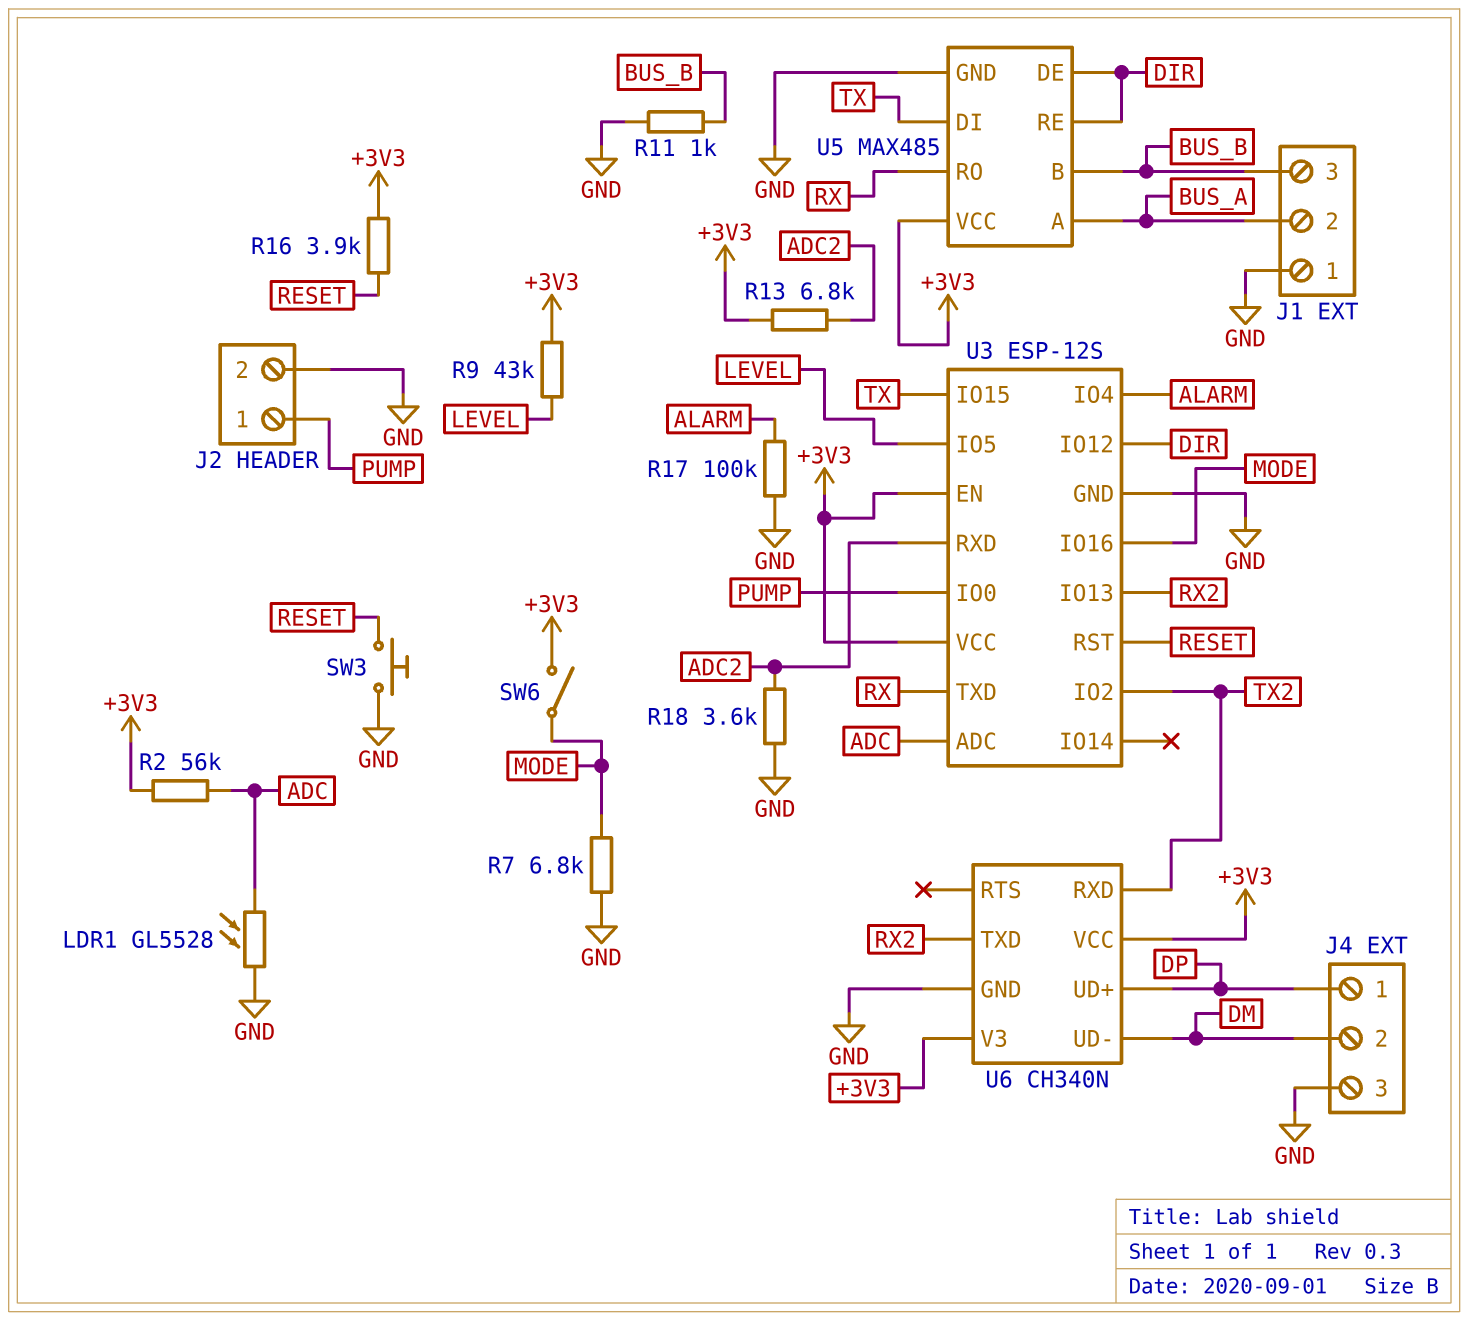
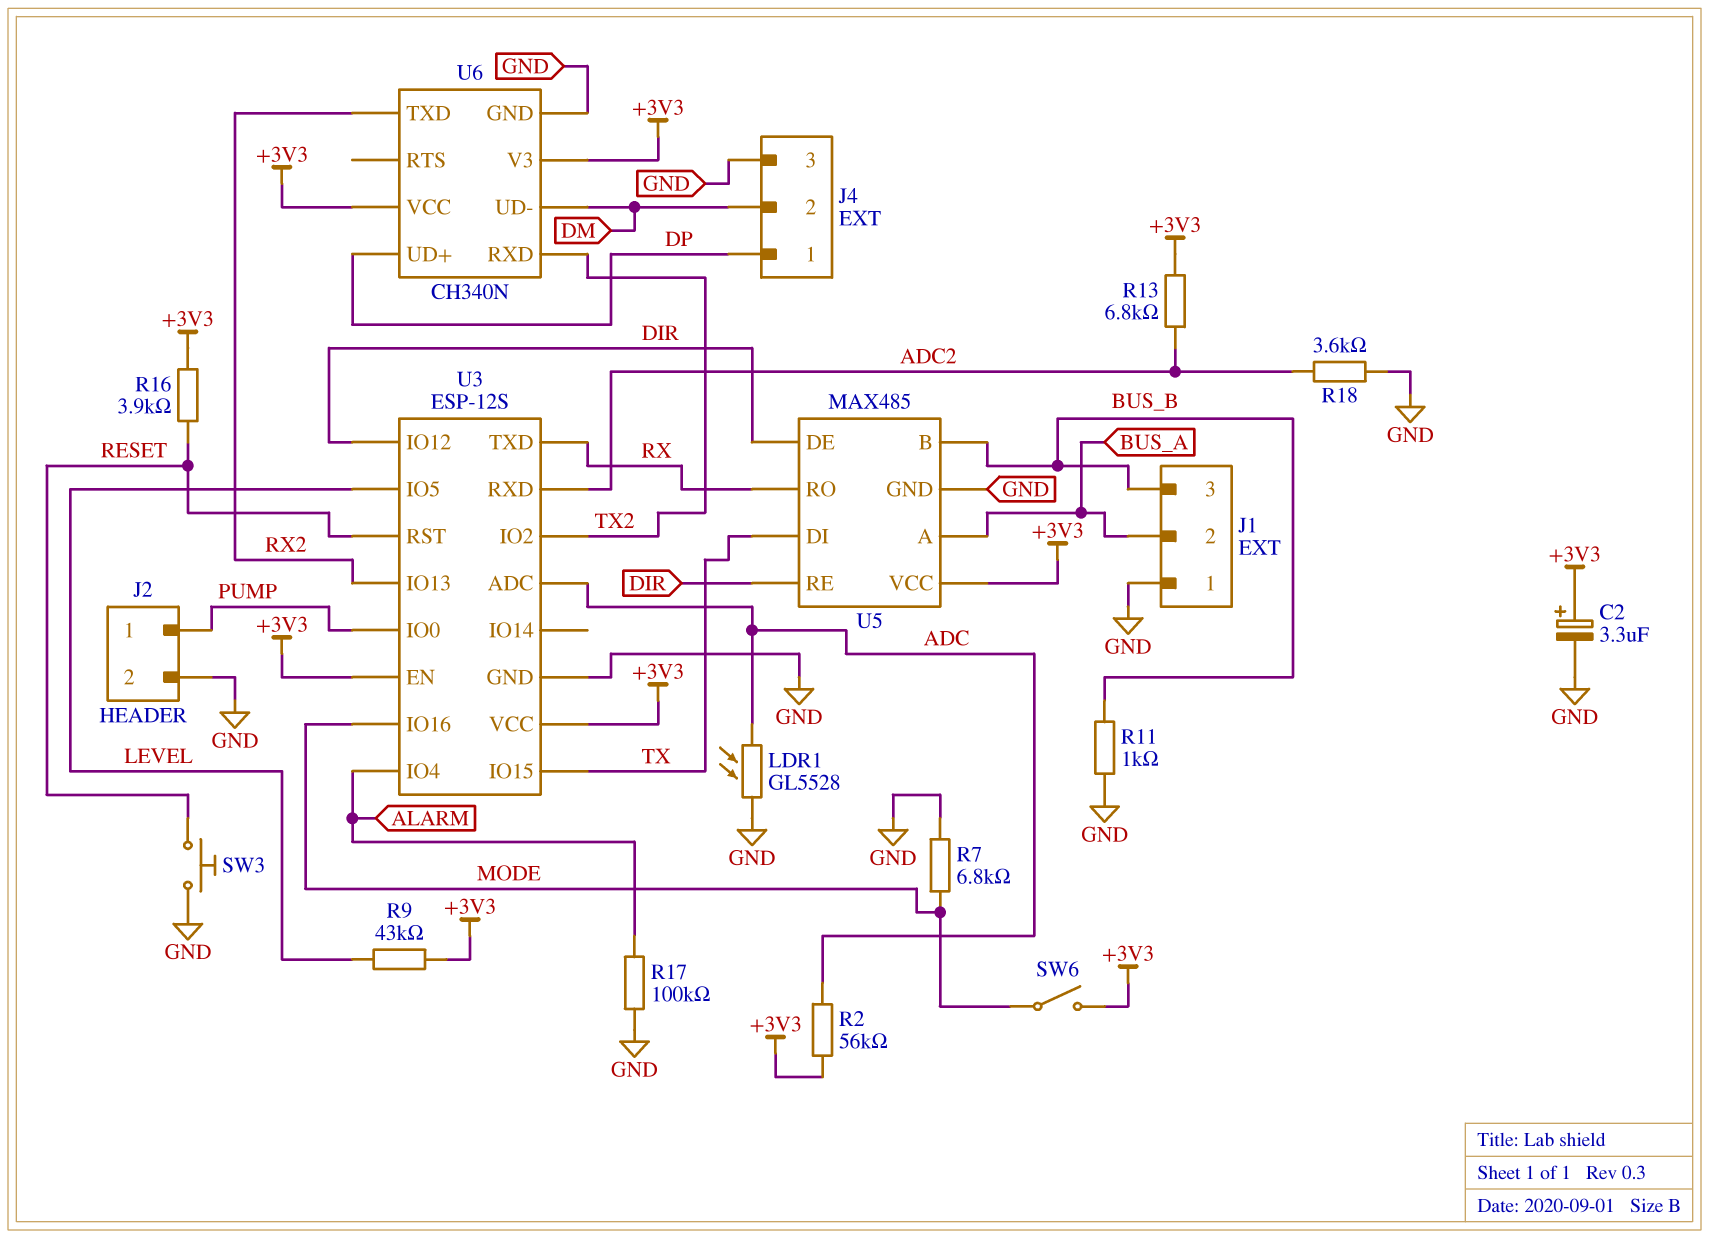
C2: none -> 3.3uF (plus +3V3, minus GND)

